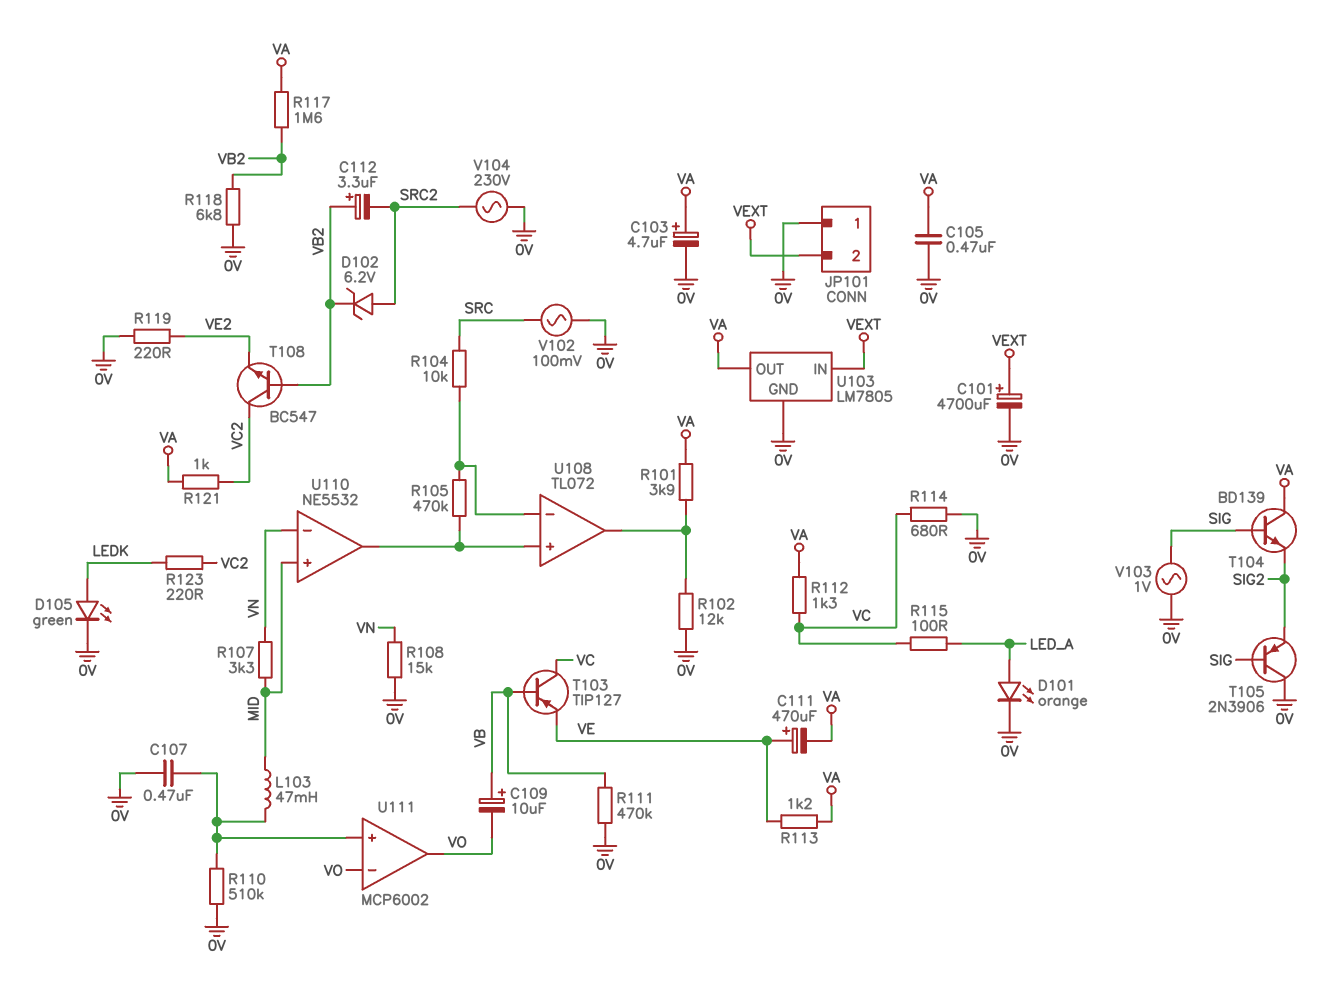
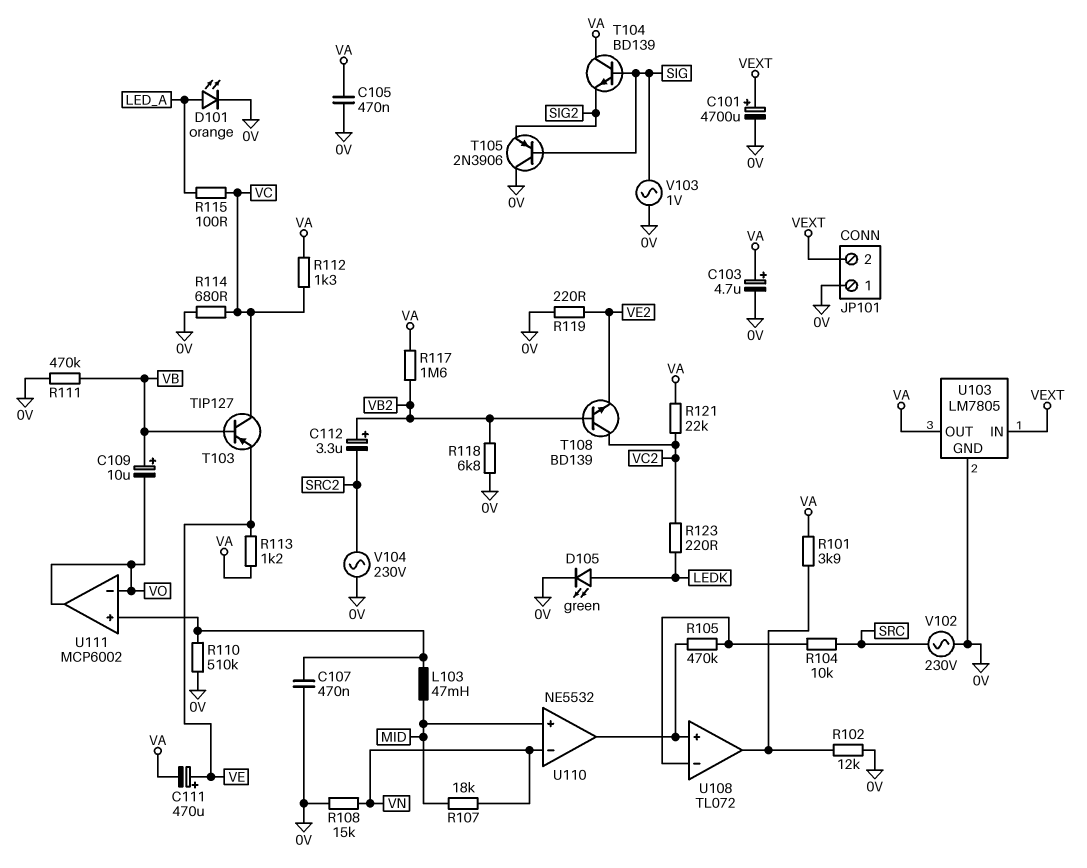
D102: zener 6.2V (A SRC2, K VB2) -> none
R107: 3.3k (MID, VN) -> 18k (MID, VN)
R121: 1k (VA, VC2) -> 22k (VA, VC2)
T108: NPN BC547 (B VB2, C VC2, E VE2) -> NPN BD139 (B VB2, C VC2, E VE2)
V102: AC 100mV (0V, SRC) -> AC 230V (0V, SRC)

